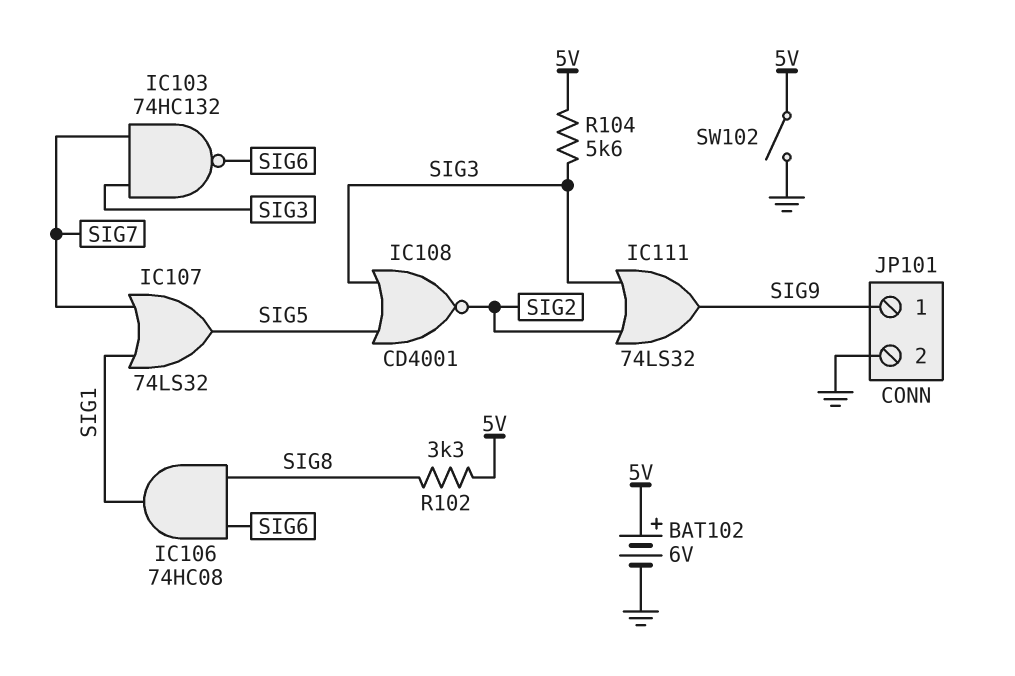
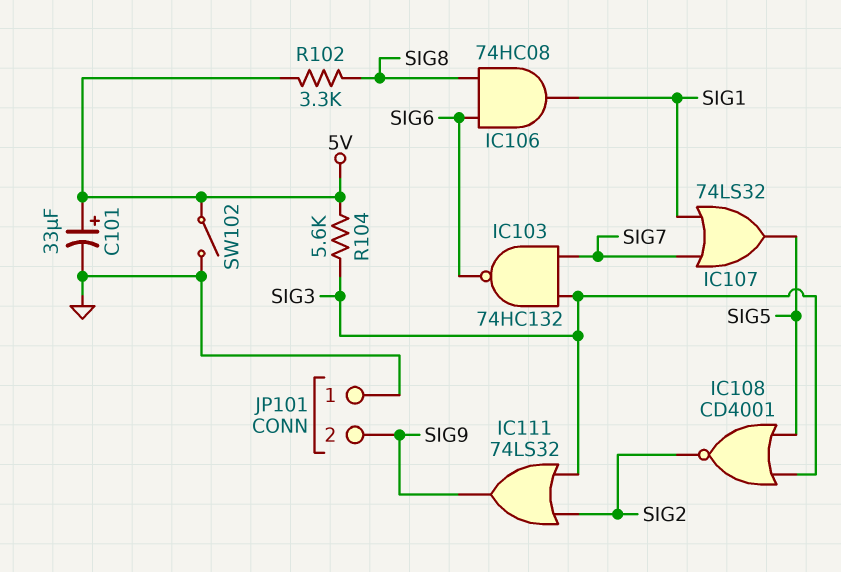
BAT102: 6V (plus 5V, minus GND) -> none
C101: none -> 33uF (plus 5V, minus GND)
JP101 pin 1: SIG9 -> GND
JP101 pin 2: GND -> SIG9

